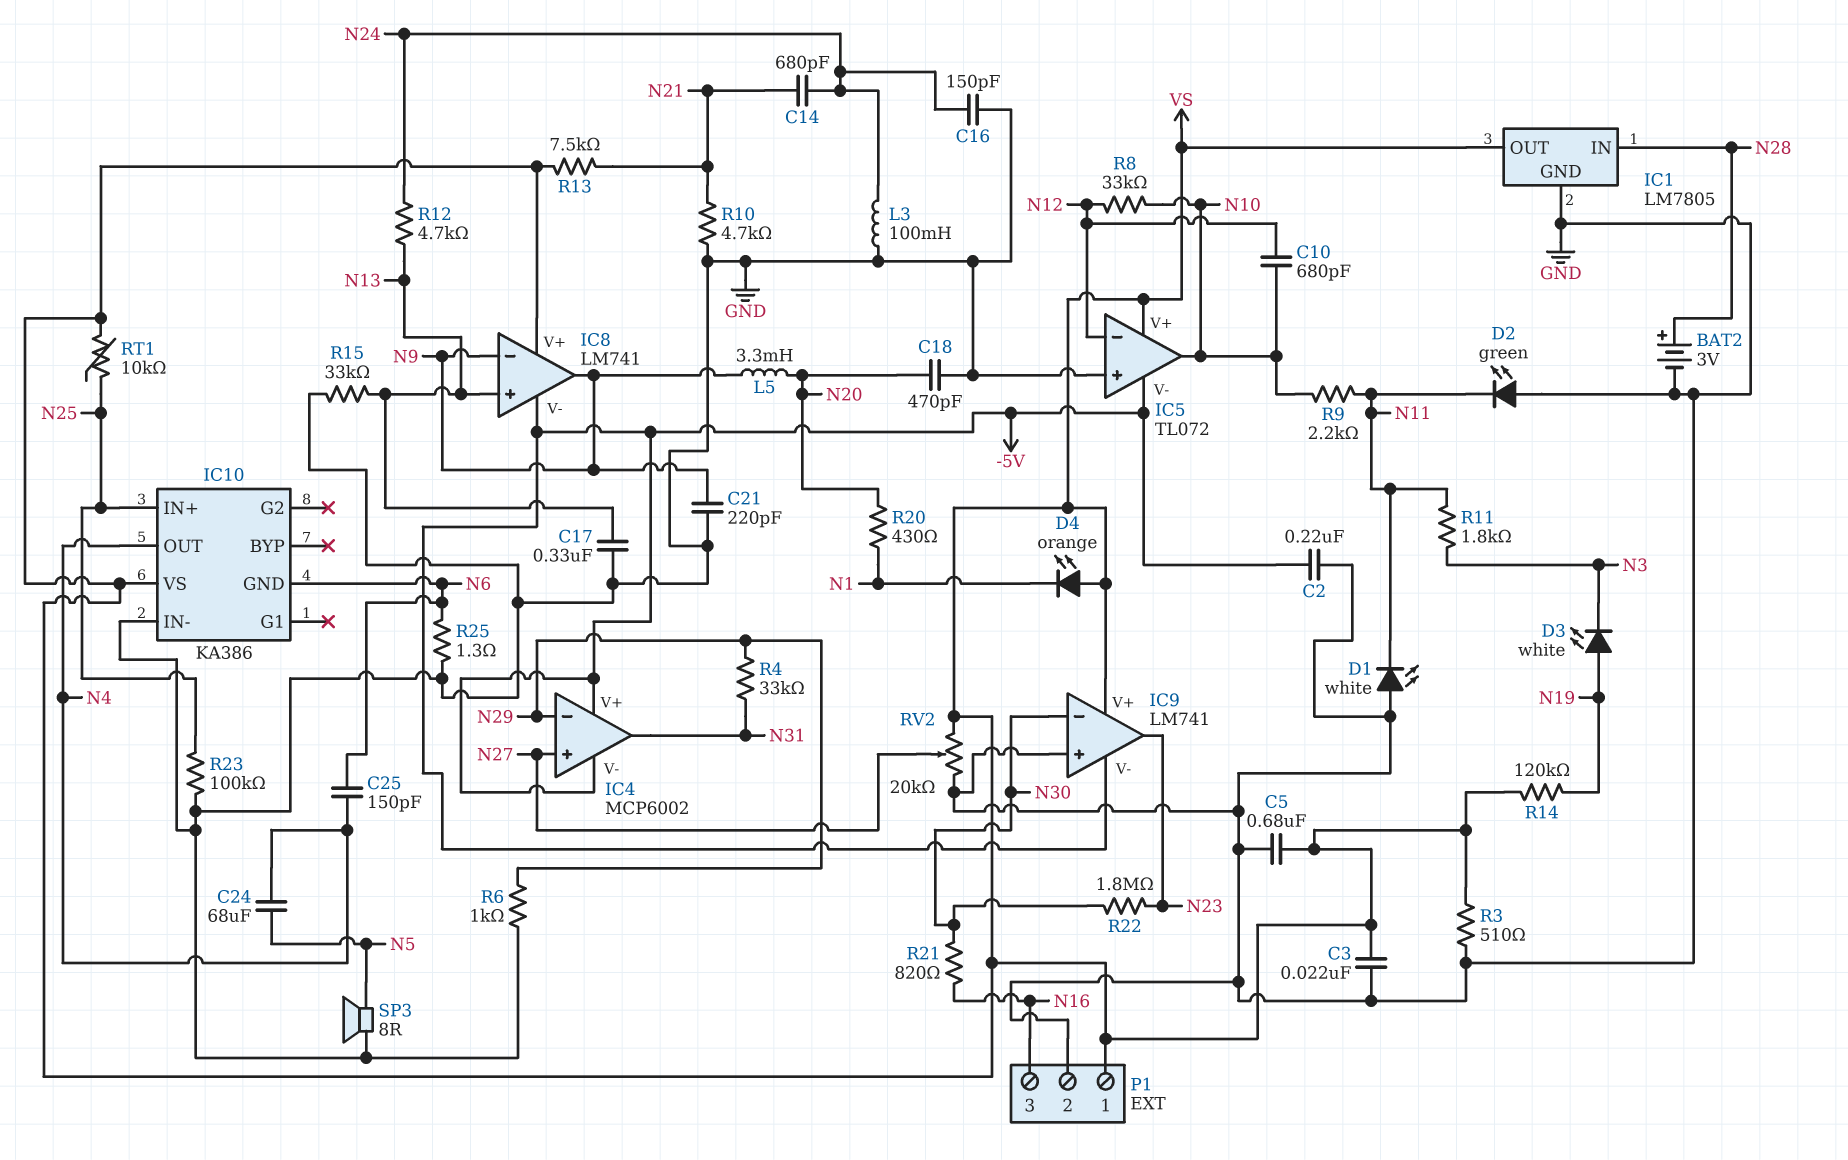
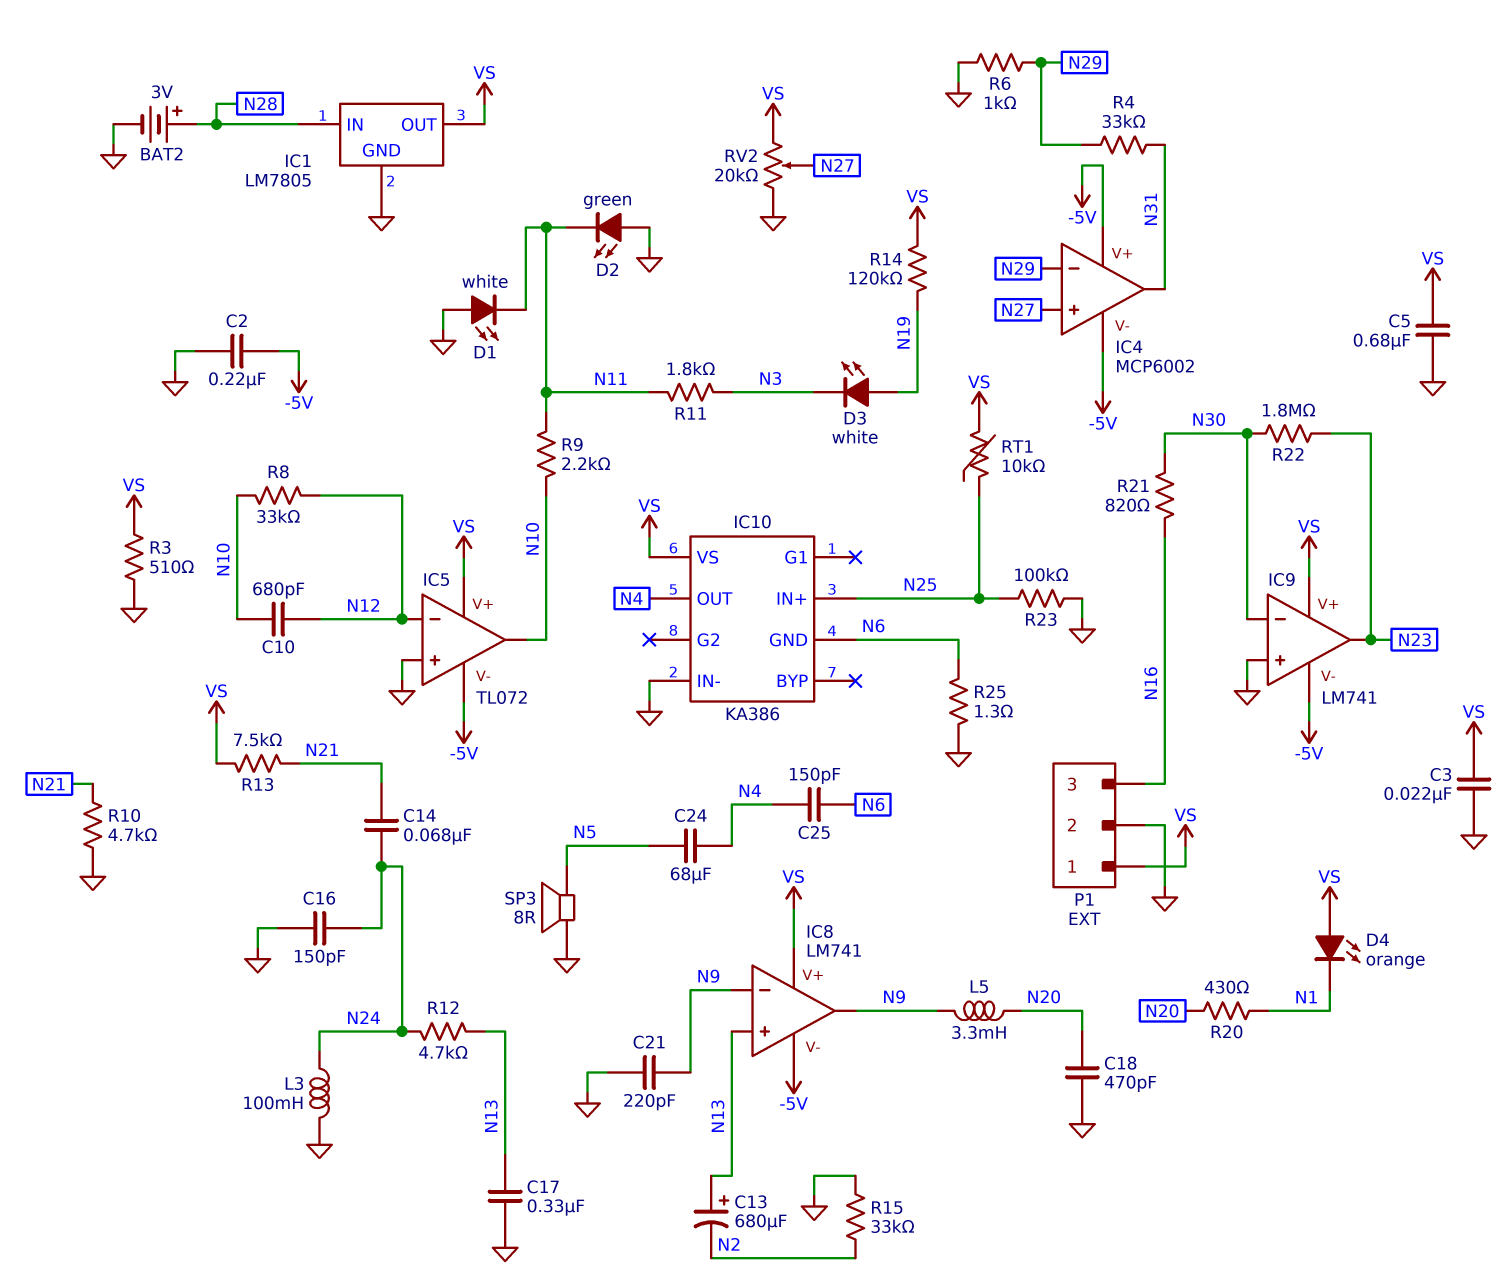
C13: none -> 680uF (plus N13, minus N2)
C14: 680pF (N21, N24) -> 68nF (N21, N24)
R15: 33k (GND, N13) -> 33k (GND, N2)

